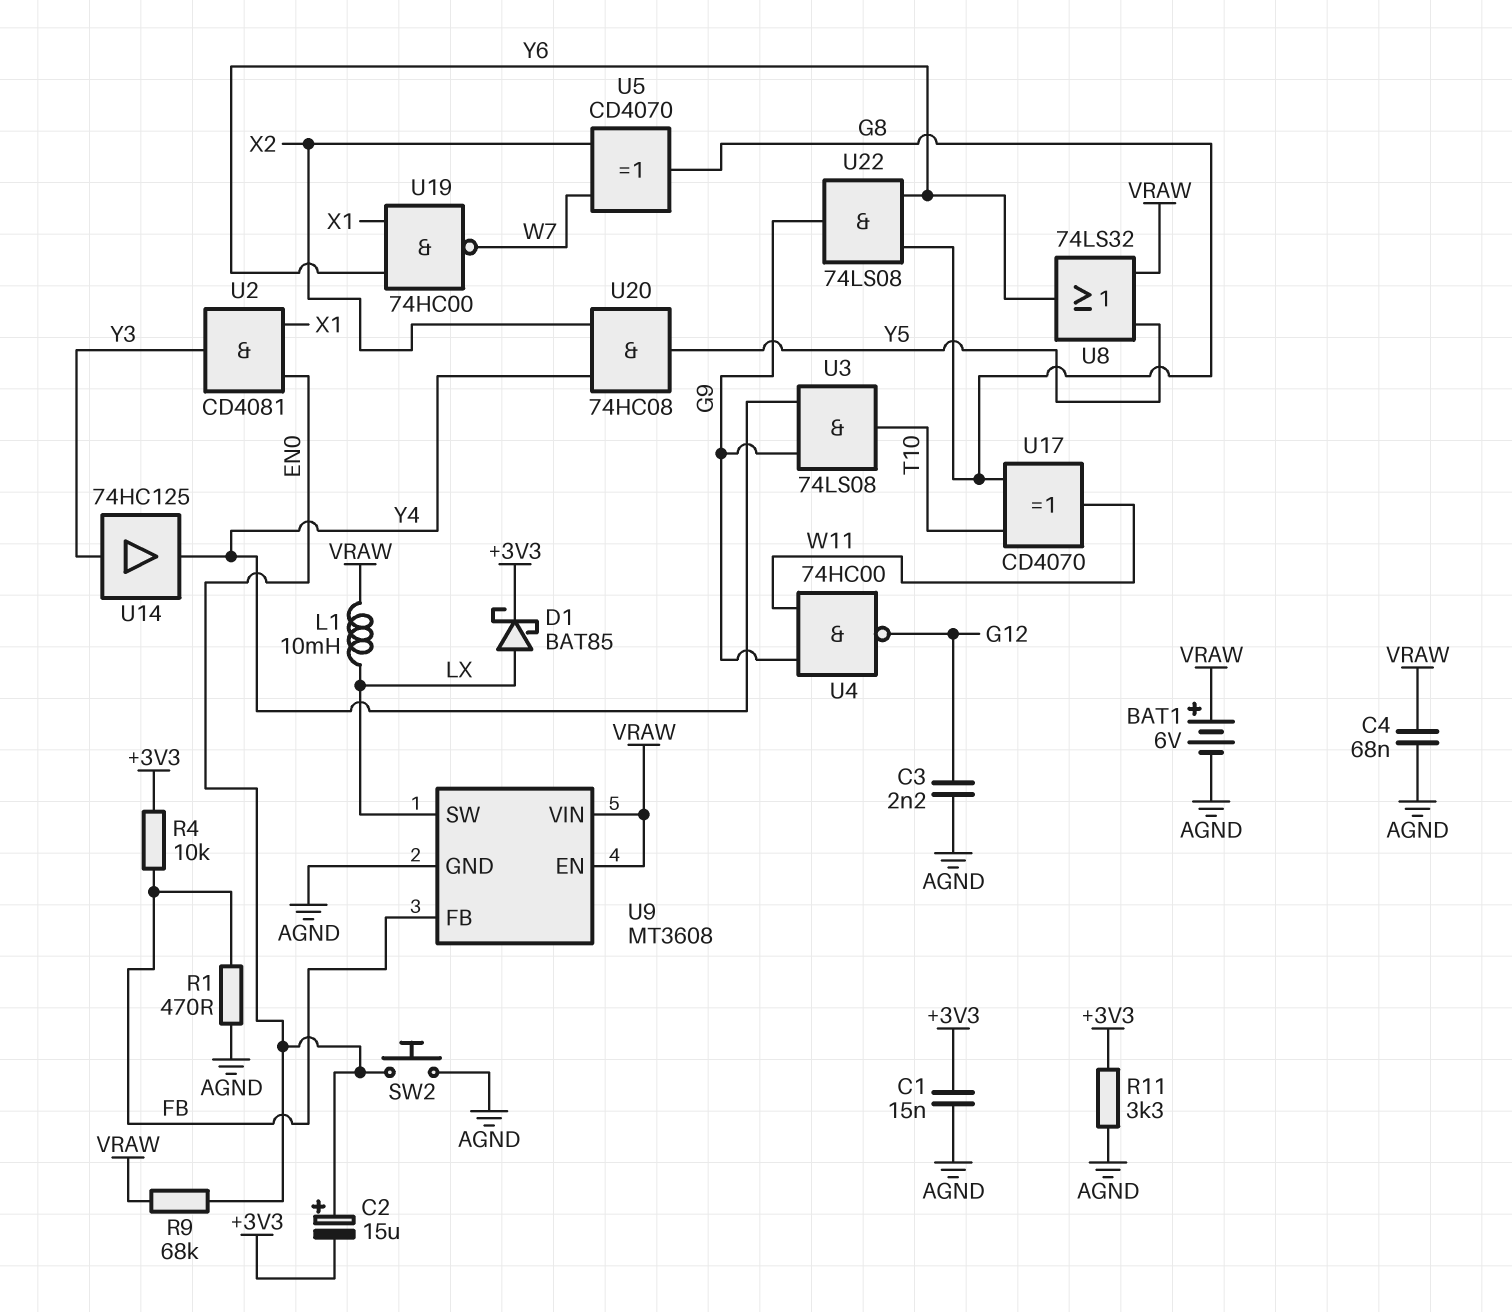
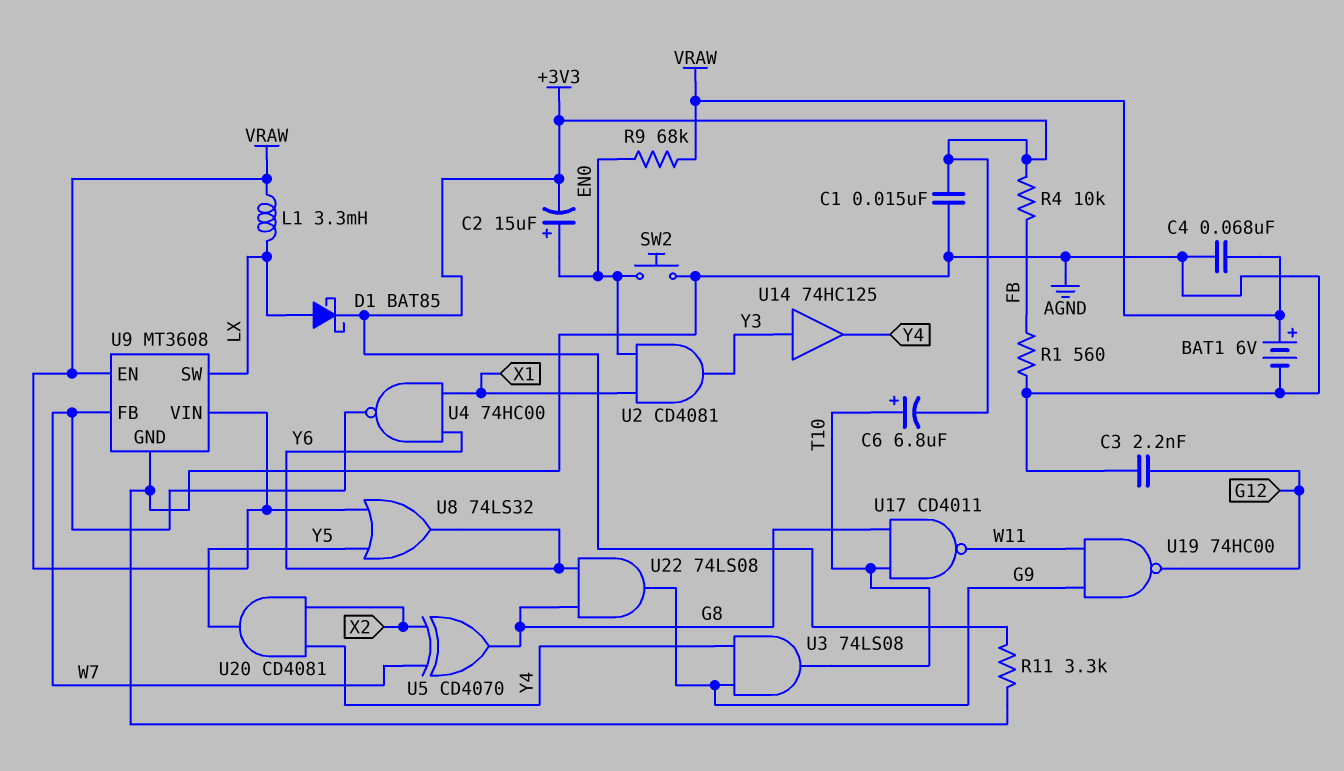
C6: none -> 6.8uF (plus T10, minus +3V3)
L1: 10mH (LX, VRAW) -> 3.3mH (LX, VRAW)
R1: 470 (AGND, FB) -> 560 (AGND, FB)
U4: NAND 74HC00 (in G9, in W11, out G12) -> NAND 74HC00 (in X1, in Y6, out W7)
U9 pin FB: FB -> W7
U17: XOR CD4070 (in G8, in T10, out W11) -> NAND CD4011 (in G8, in T10, out W11)
U19: NAND 74HC00 (in X1, in Y6, out W7) -> NAND 74HC00 (in G9, in W11, out G12)
U20: AND 74HC08 (in X2, in Y4, out Y5) -> AND CD4081 (in X2, in Y4, out Y5)

